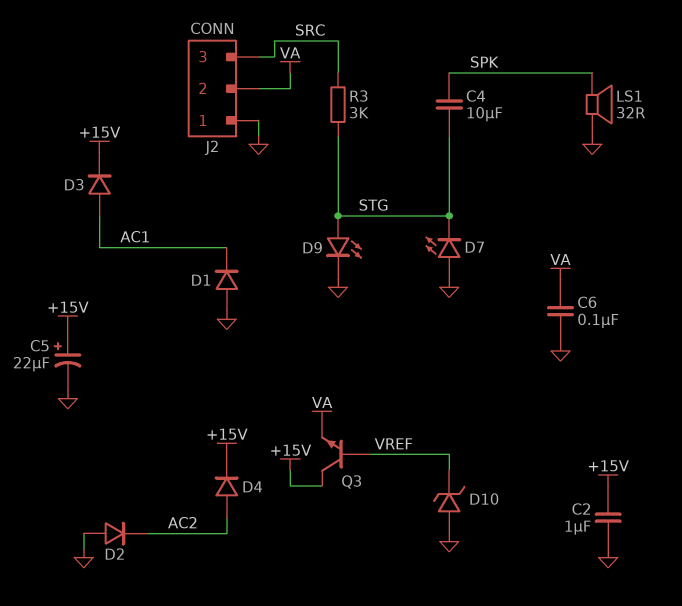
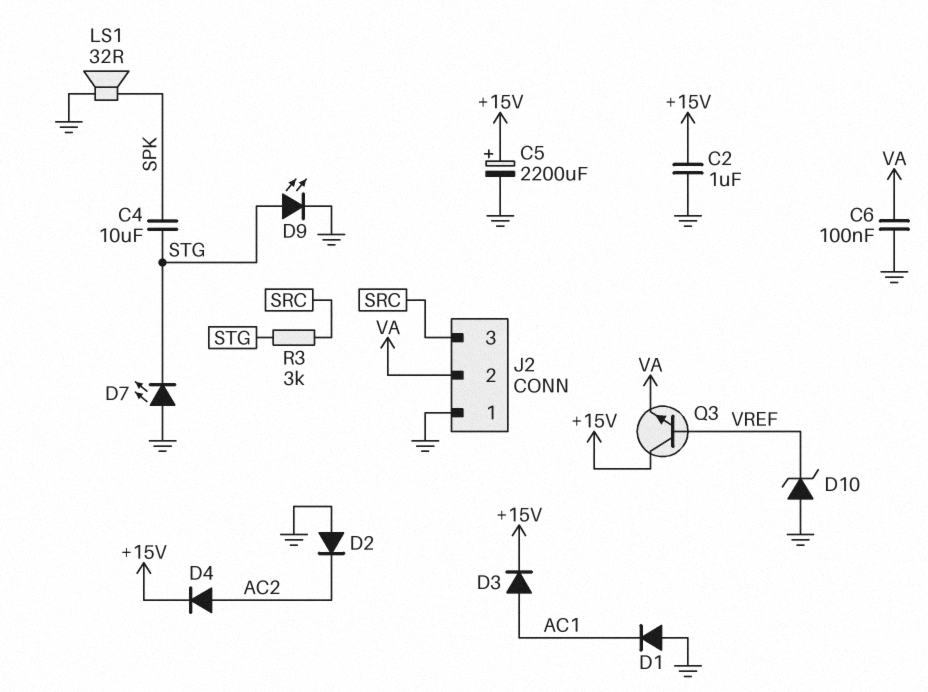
C5: 22uF (plus +15V, minus GND) -> 2200uF (plus +15V, minus GND)

